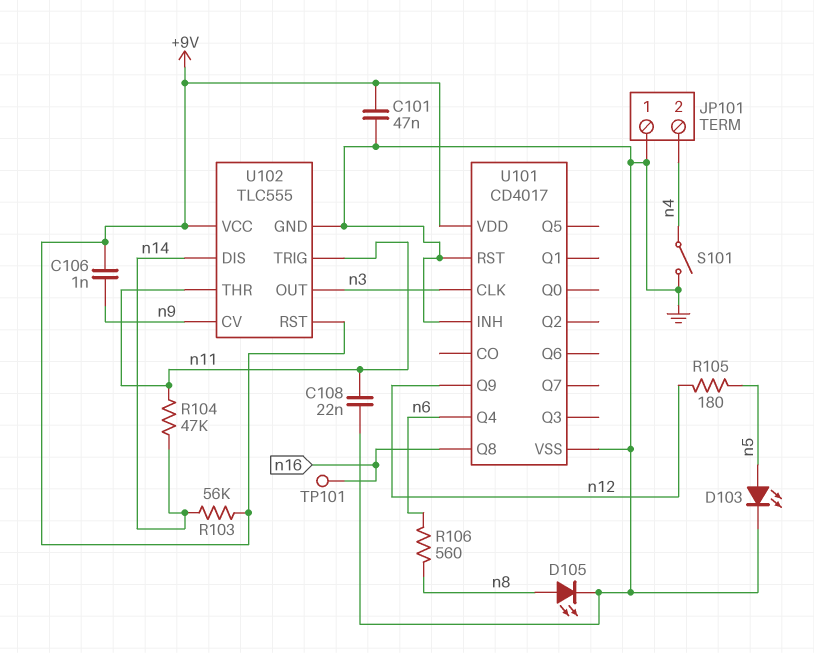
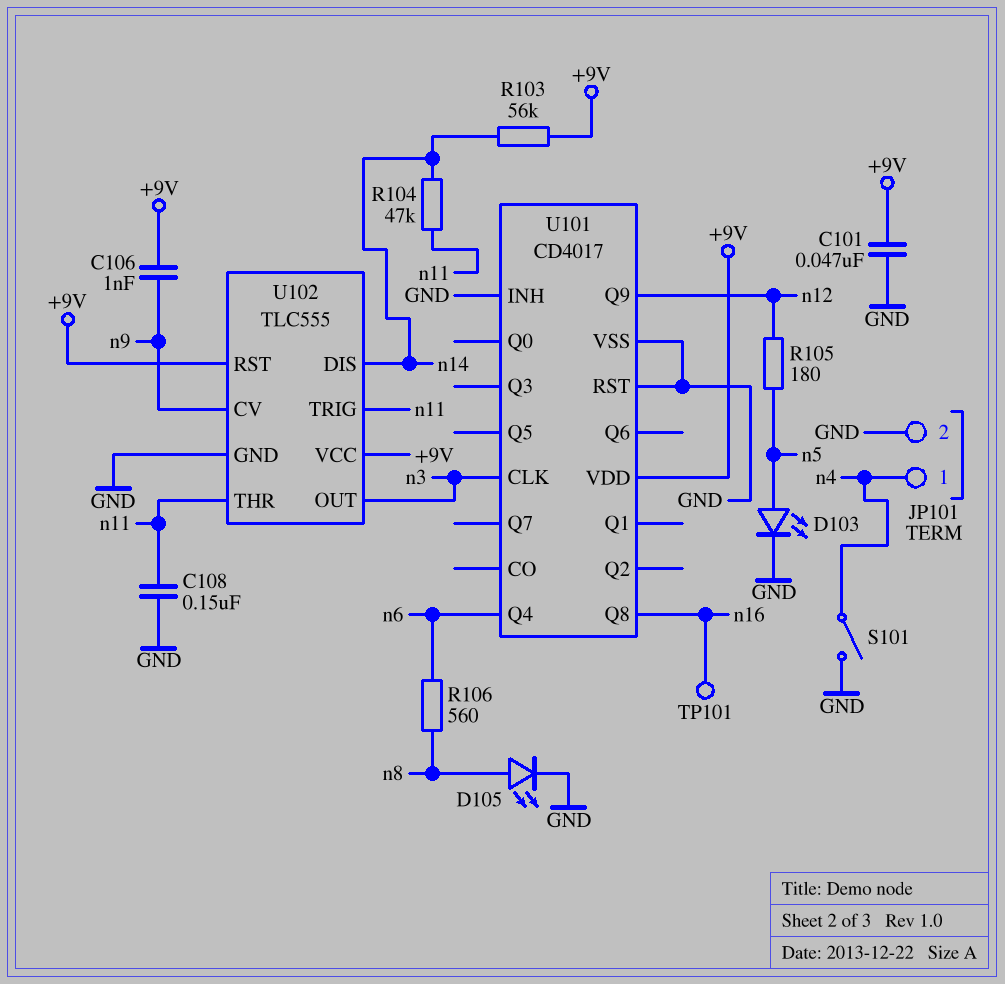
C108: 22nF (GND, n11) -> 150nF (GND, n11)
JP101 pin 1: GND -> n4
JP101 pin 2: n4 -> GND

